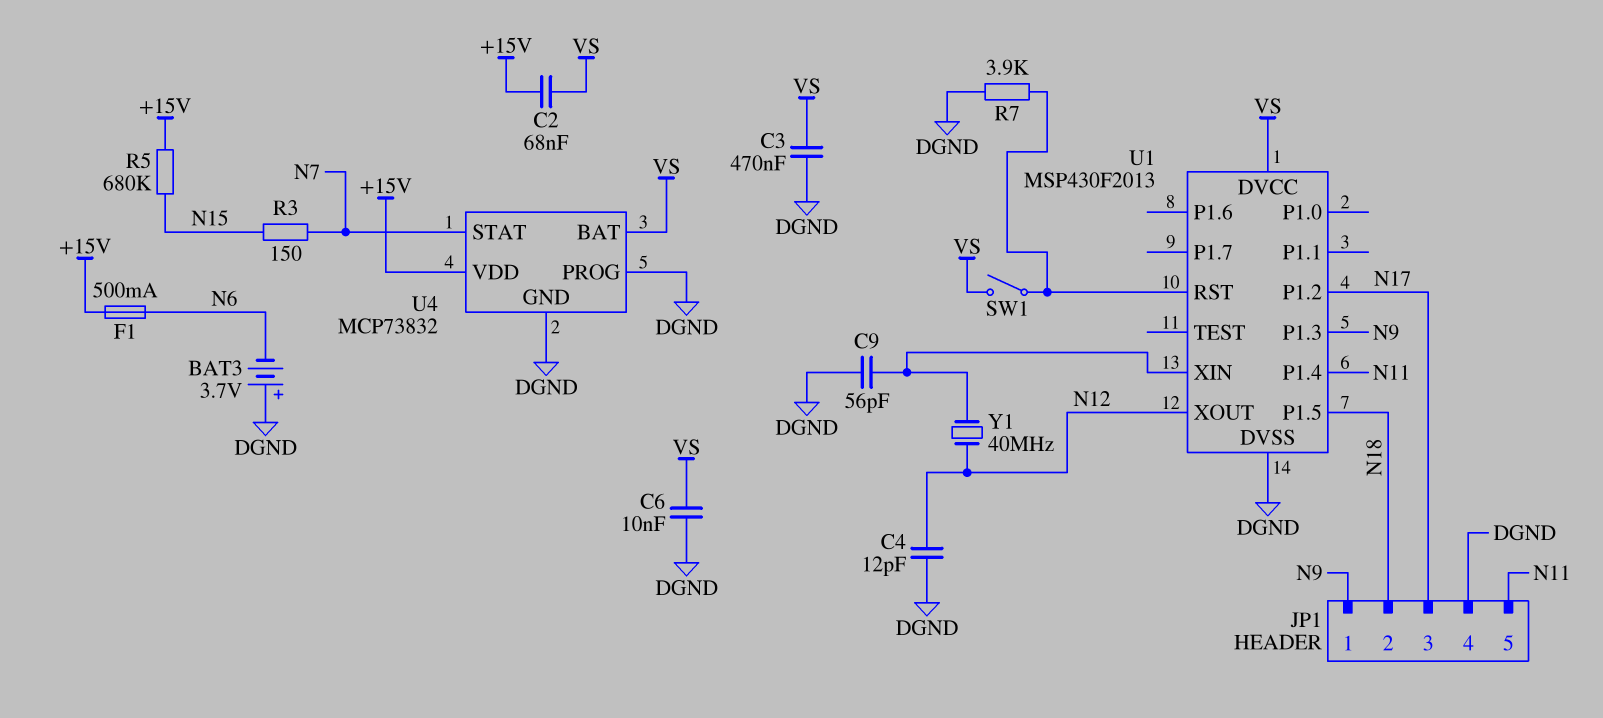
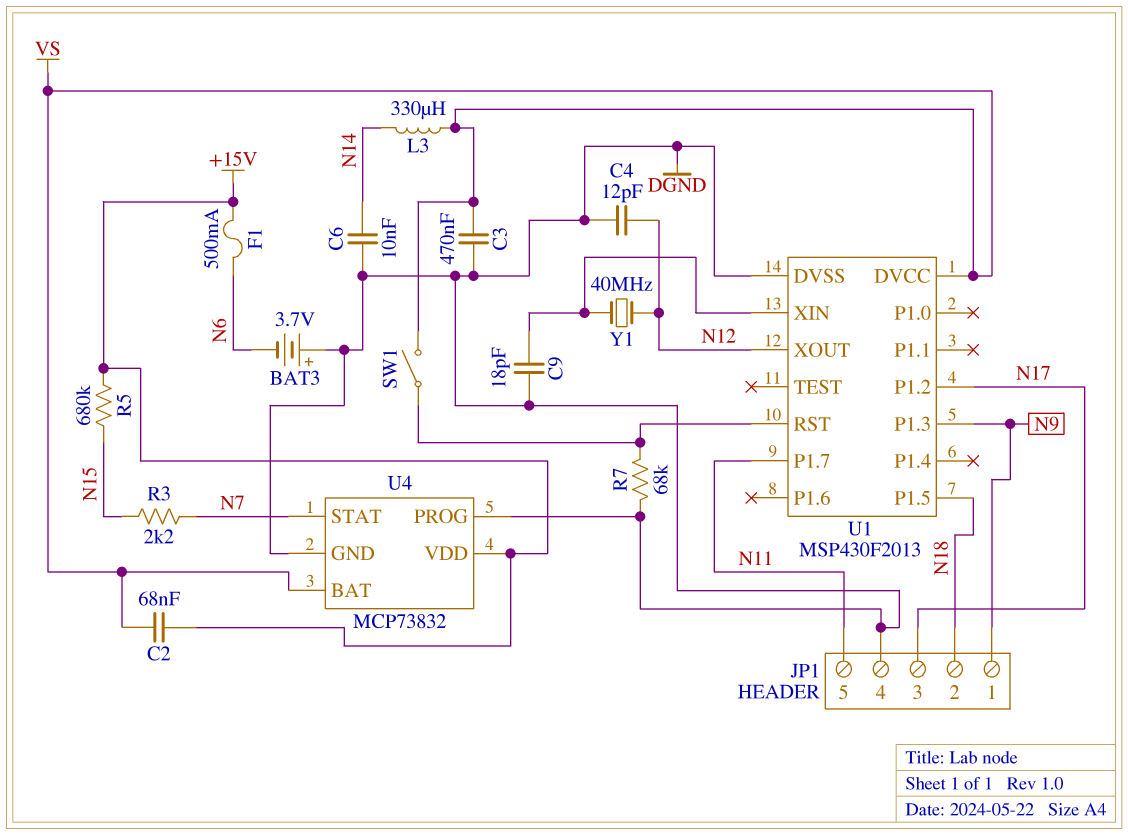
C6: 10nF (DGND, VS) -> 10nF (DGND, N14)
C9: 56pF (DGND, U1/XIN) -> 18pF (DGND, U1/XIN)
L3: none -> 330uH (N14, VS)
R3: 150 (N7, N15) -> 2.2k (N7, N15)
R7: 3.9k (DGND, U1/RST) -> 68k (DGND, U1/RST)
U1 pin P1.4: N11 -> none
U1 pin P1.7: none -> N11

